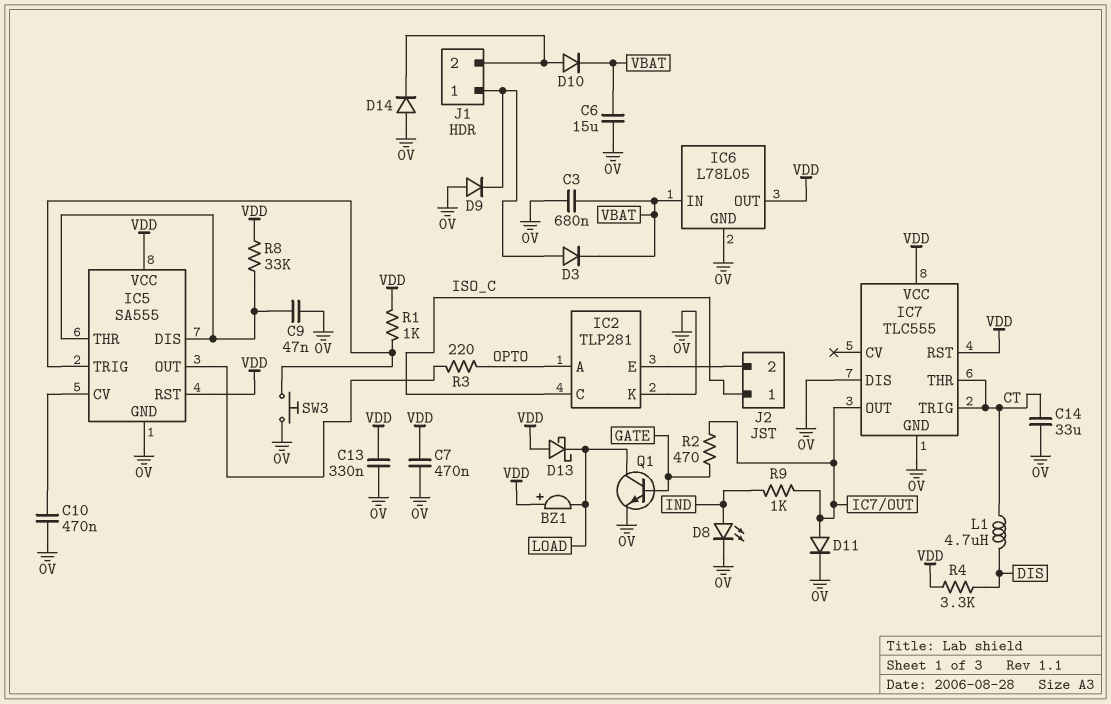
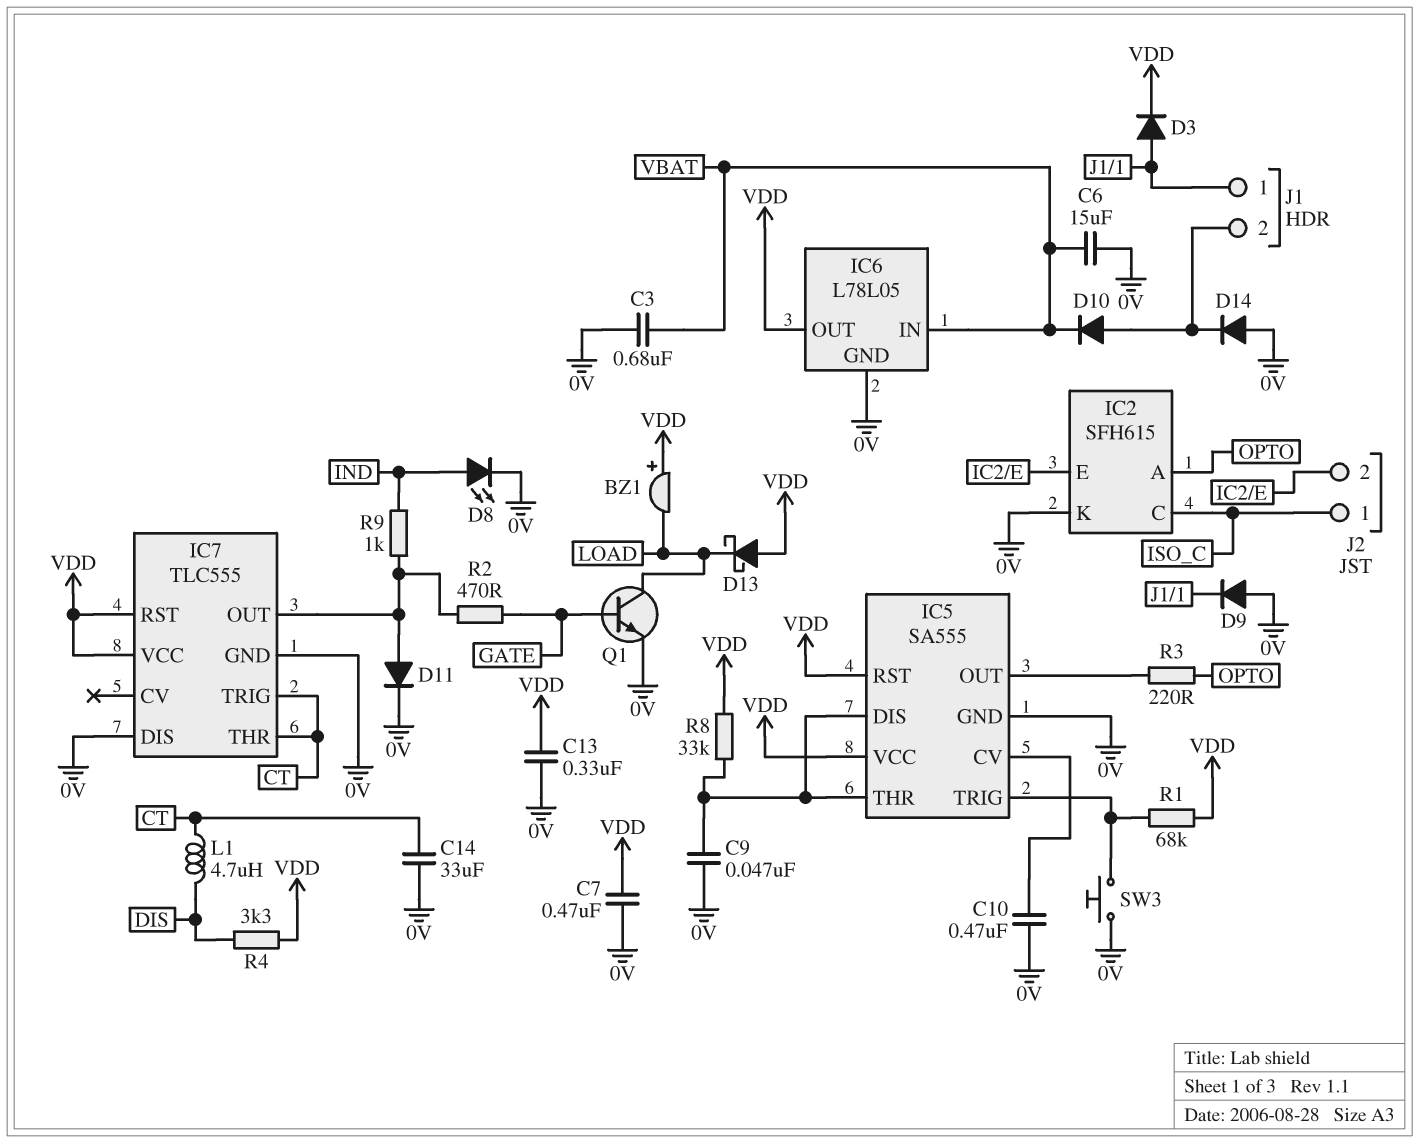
D3: diode (A J1/1, K VBAT) -> diode (A J1/1, K VDD)
IC2: TLP281 -> SFH615
R1: 1k (IC5/TRIG, VDD) -> 68k (IC5/TRIG, VDD)

